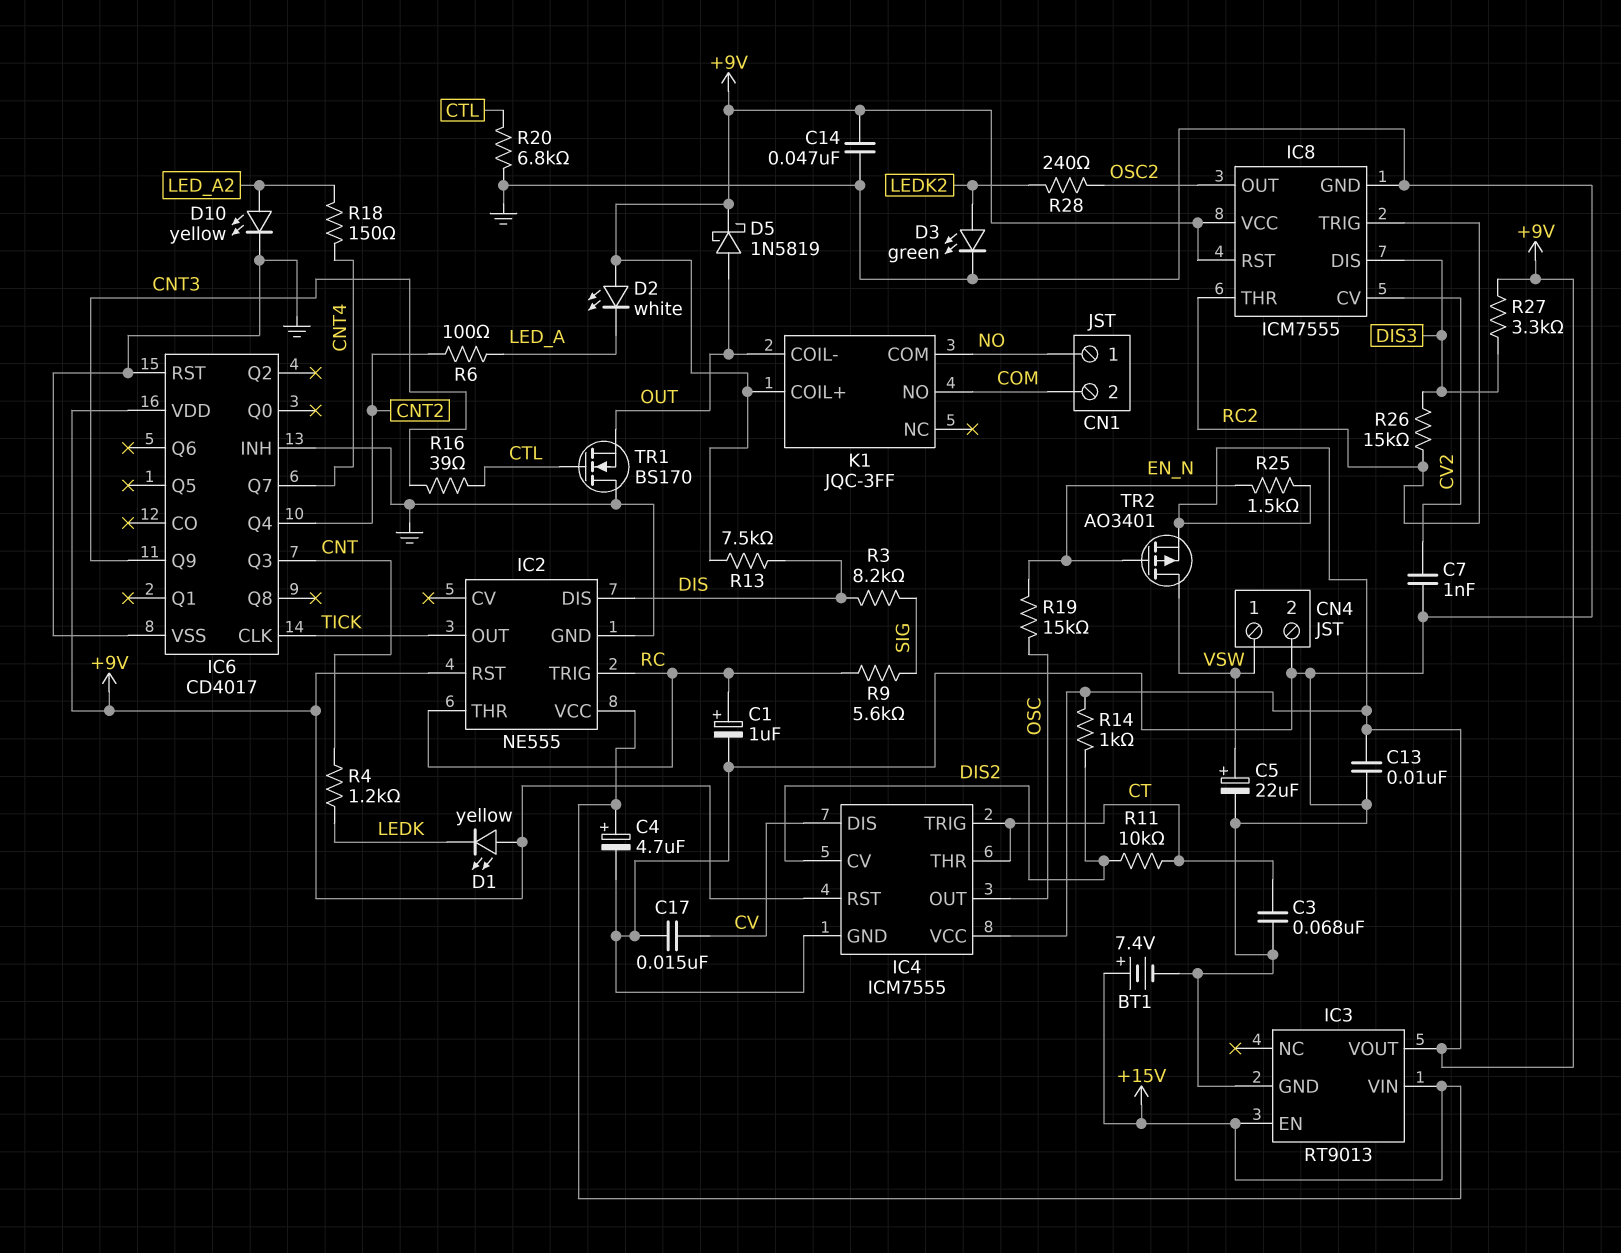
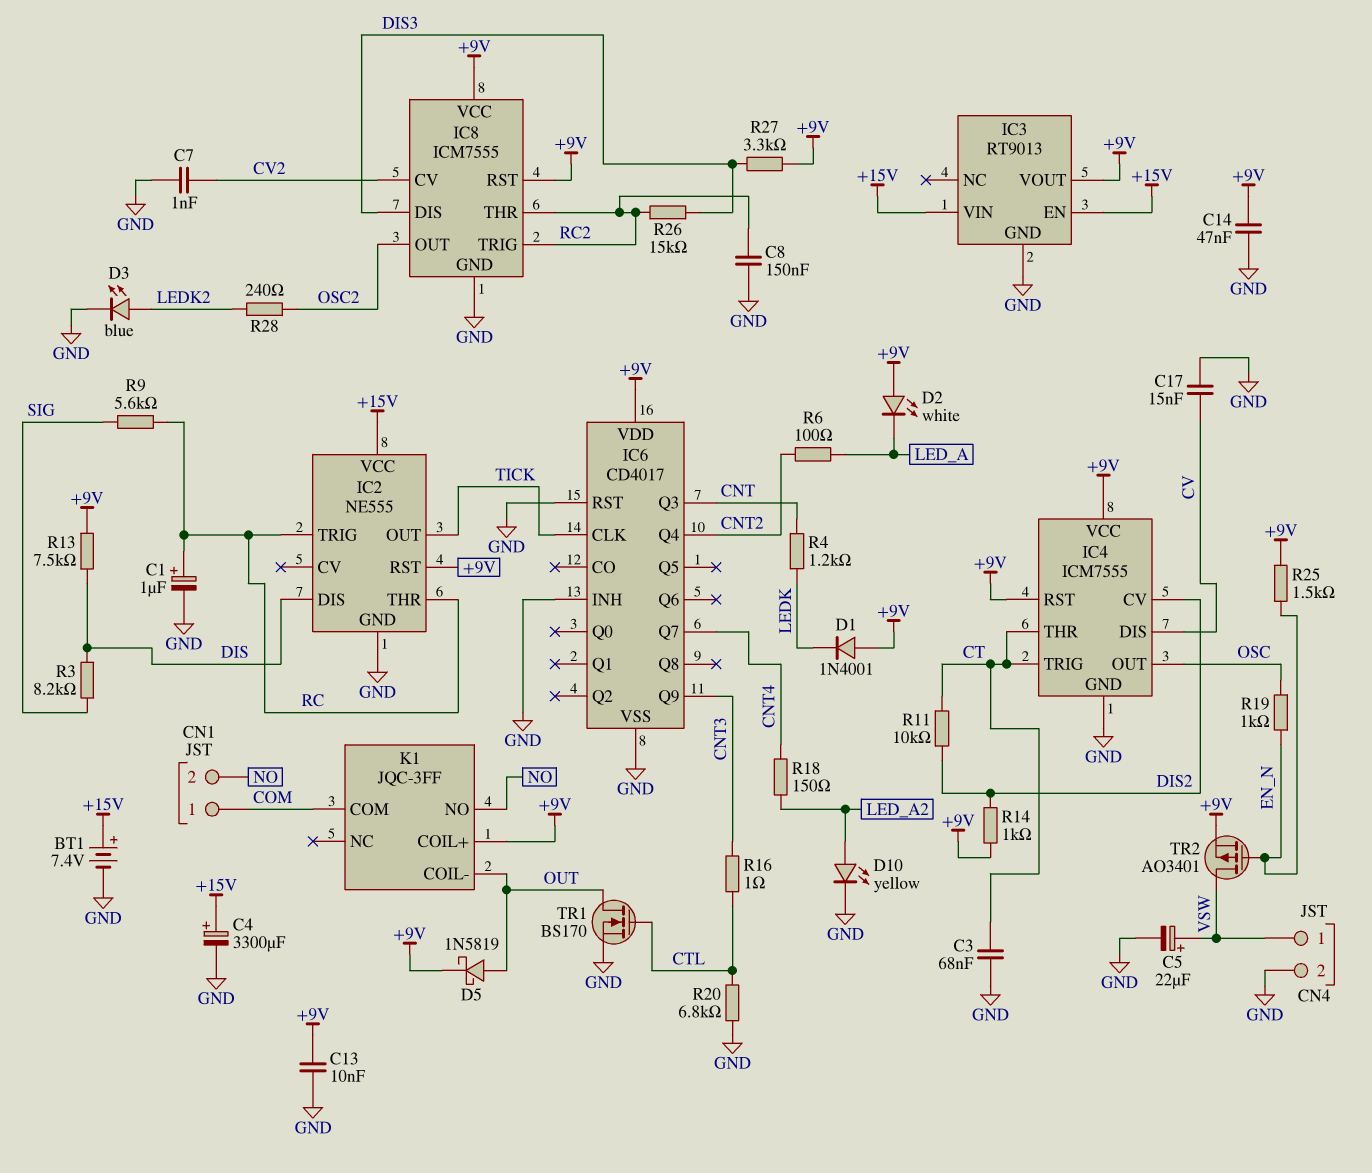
C4: 4.7uF (plus +15V, minus GND) -> 3300uF (plus +15V, minus GND)
C8: none -> 150nF (GND, RC2)
CN1 pin 1: NO -> COM
CN1 pin 2: COM -> NO
D1: LED yellow (A +9V, K LEDK) -> diode 1N4001 (A +9V, K LEDK)
D3: LED green (A LEDK2, K GND) -> LED blue (A LEDK2, K GND)
K1 pin COM: NO -> COM
K1 pin NO: COM -> NO
R16: 39 (CNT3, CTL) -> 1 (CNT3, CTL)
R19: 15k (EN_N, OSC) -> 1k (EN_N, OSC)
TR1: NMOS BS170 (G CTL, D GND, S OUT) -> NMOS BS170 (G CTL, D OUT, S GND)

